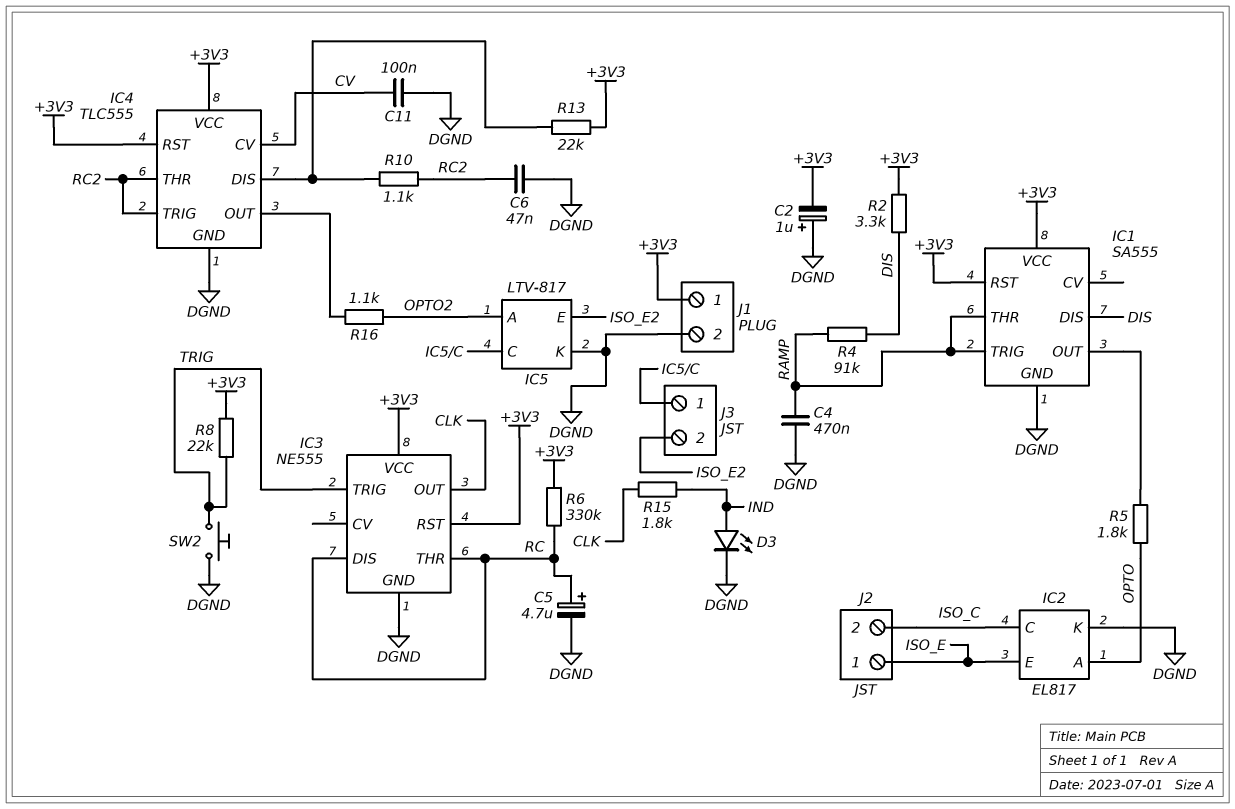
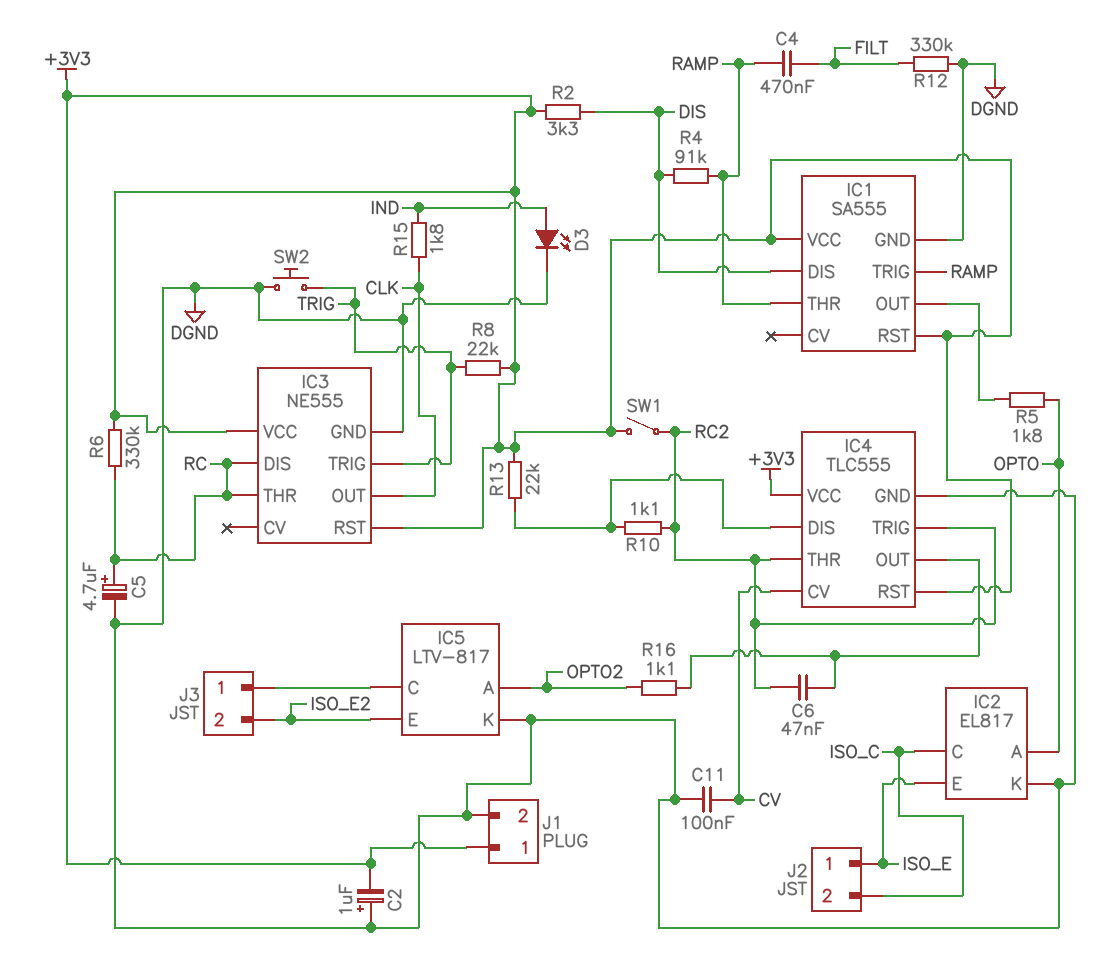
C4: 470nF (DGND, RAMP) -> 470nF (FILT, RAMP)
C6: 47nF (DGND, RC2) -> 47nF (IC4/OUT, RC2)
R12: none -> 330k (DGND, FILT)
SW1: none -> switch (+3V3, RC2)

